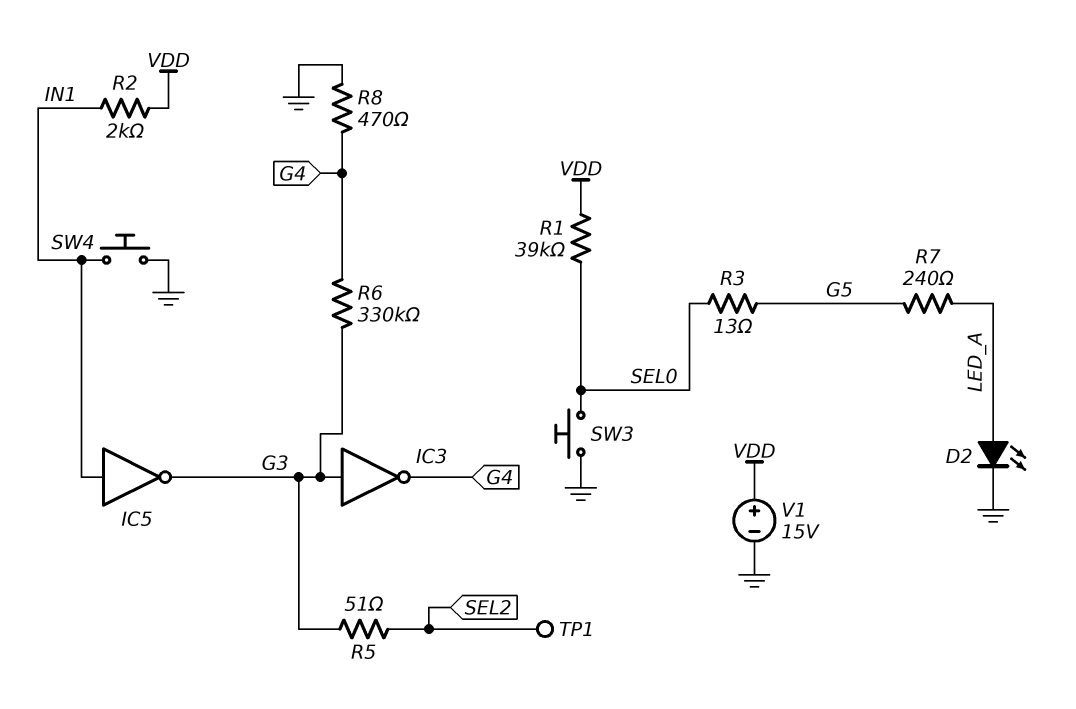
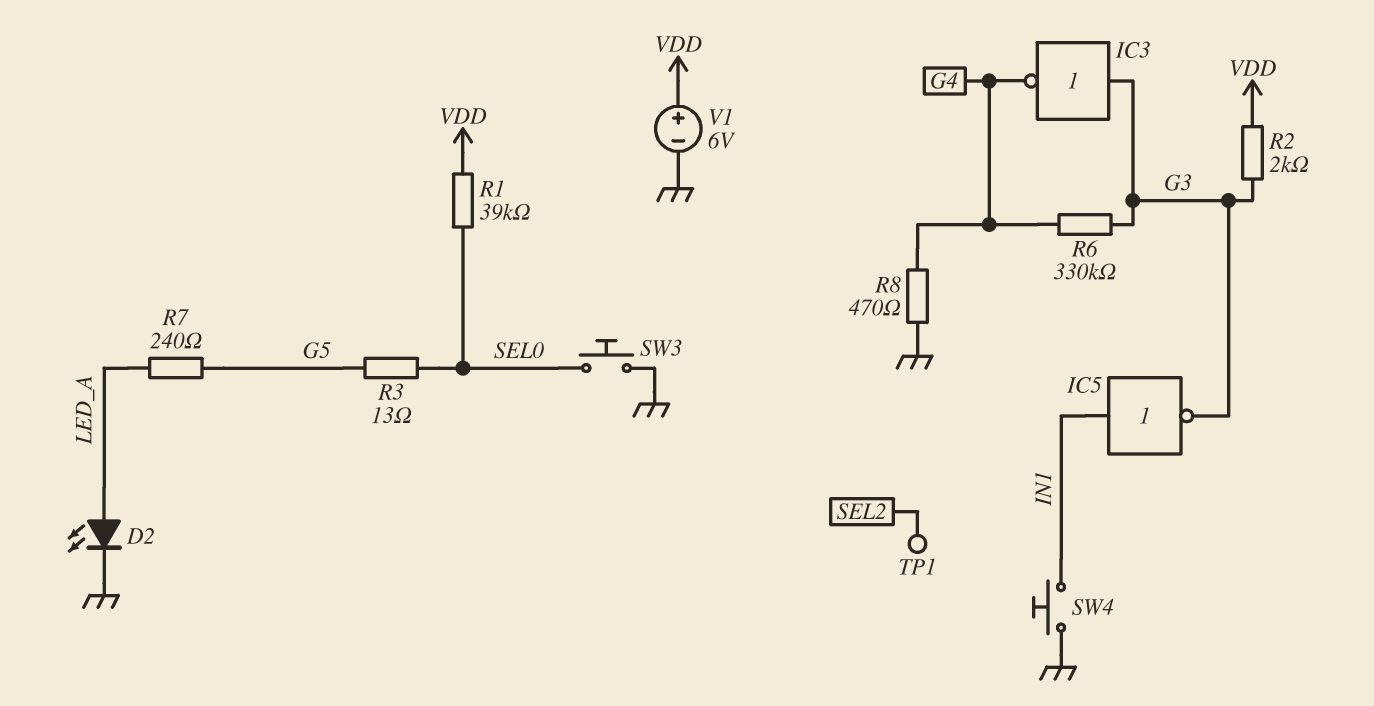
R2: 2k (IN1, VDD) -> 2k (G3, VDD)
R5: 51 (G3, SEL2) -> none
V1: 15V (plus VDD, minus GND) -> 6V (plus VDD, minus GND)

